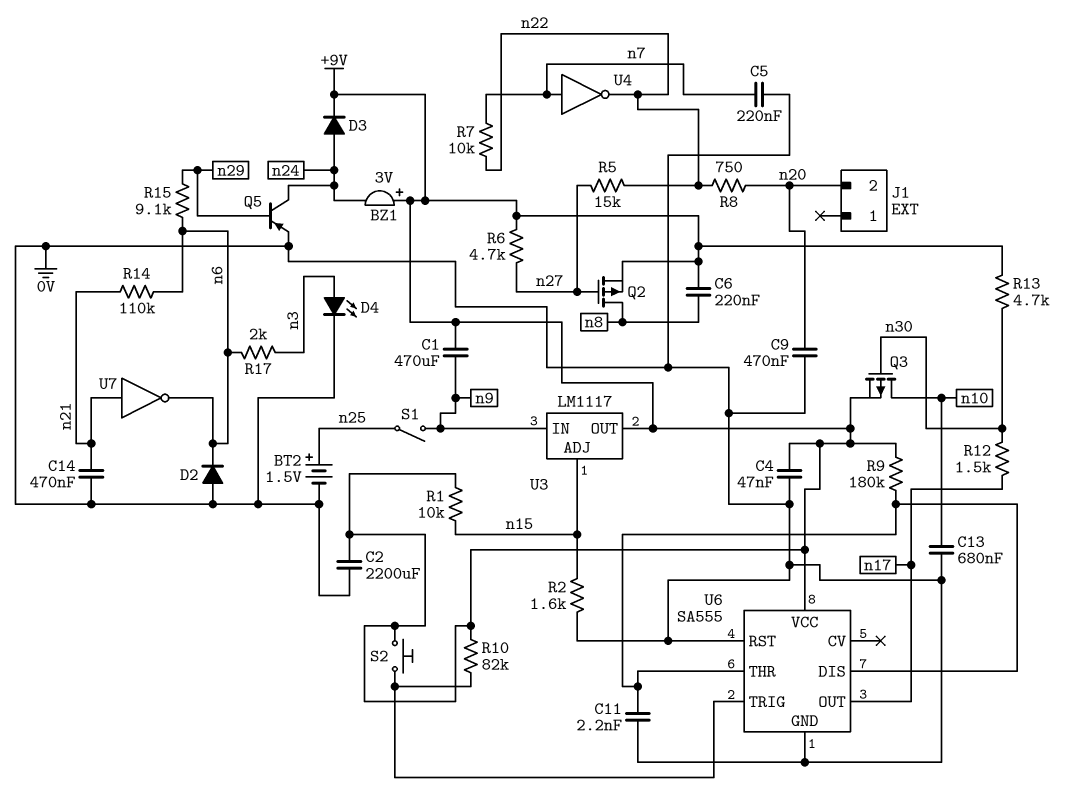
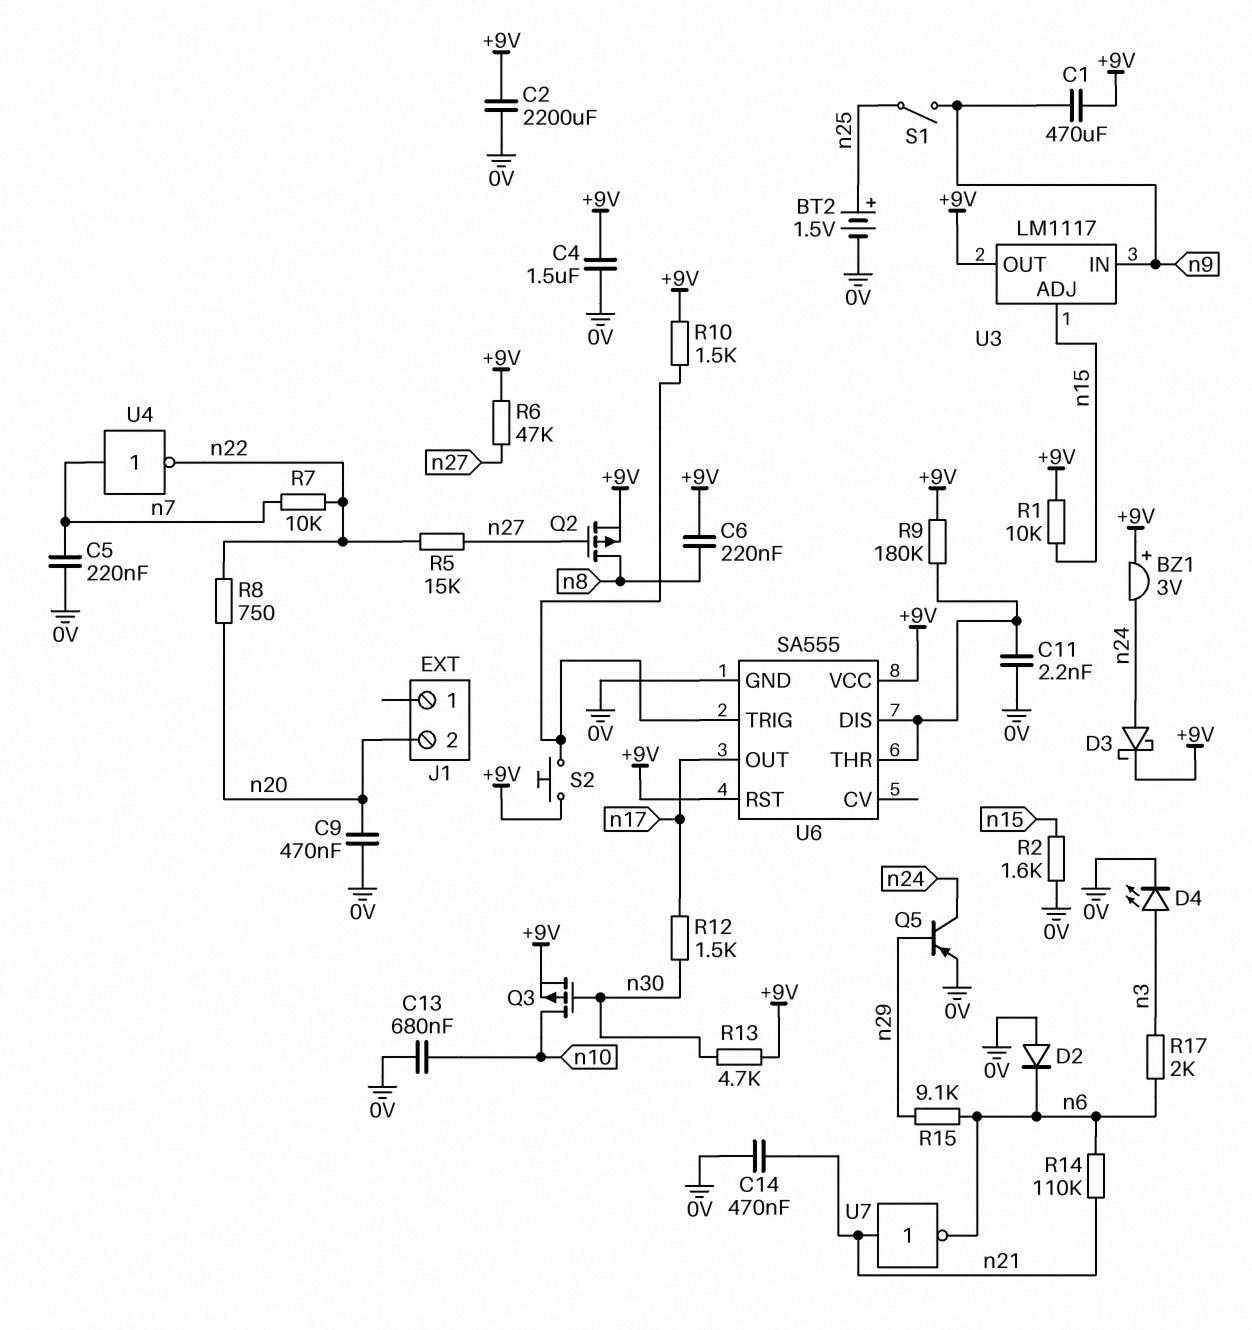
C4: 47nF (+9V, 0V) -> 1.5uF (+9V, 0V)
D3: diode (A n24, K +9V) -> schottky (A n24, K +9V)
R6: 4.7k (+9V, n27) -> 47k (+9V, n27)
R10: 82k (+9V, U6/TRIG) -> 1.5k (+9V, U6/TRIG)
U6 pin RST: 0V -> +9V

